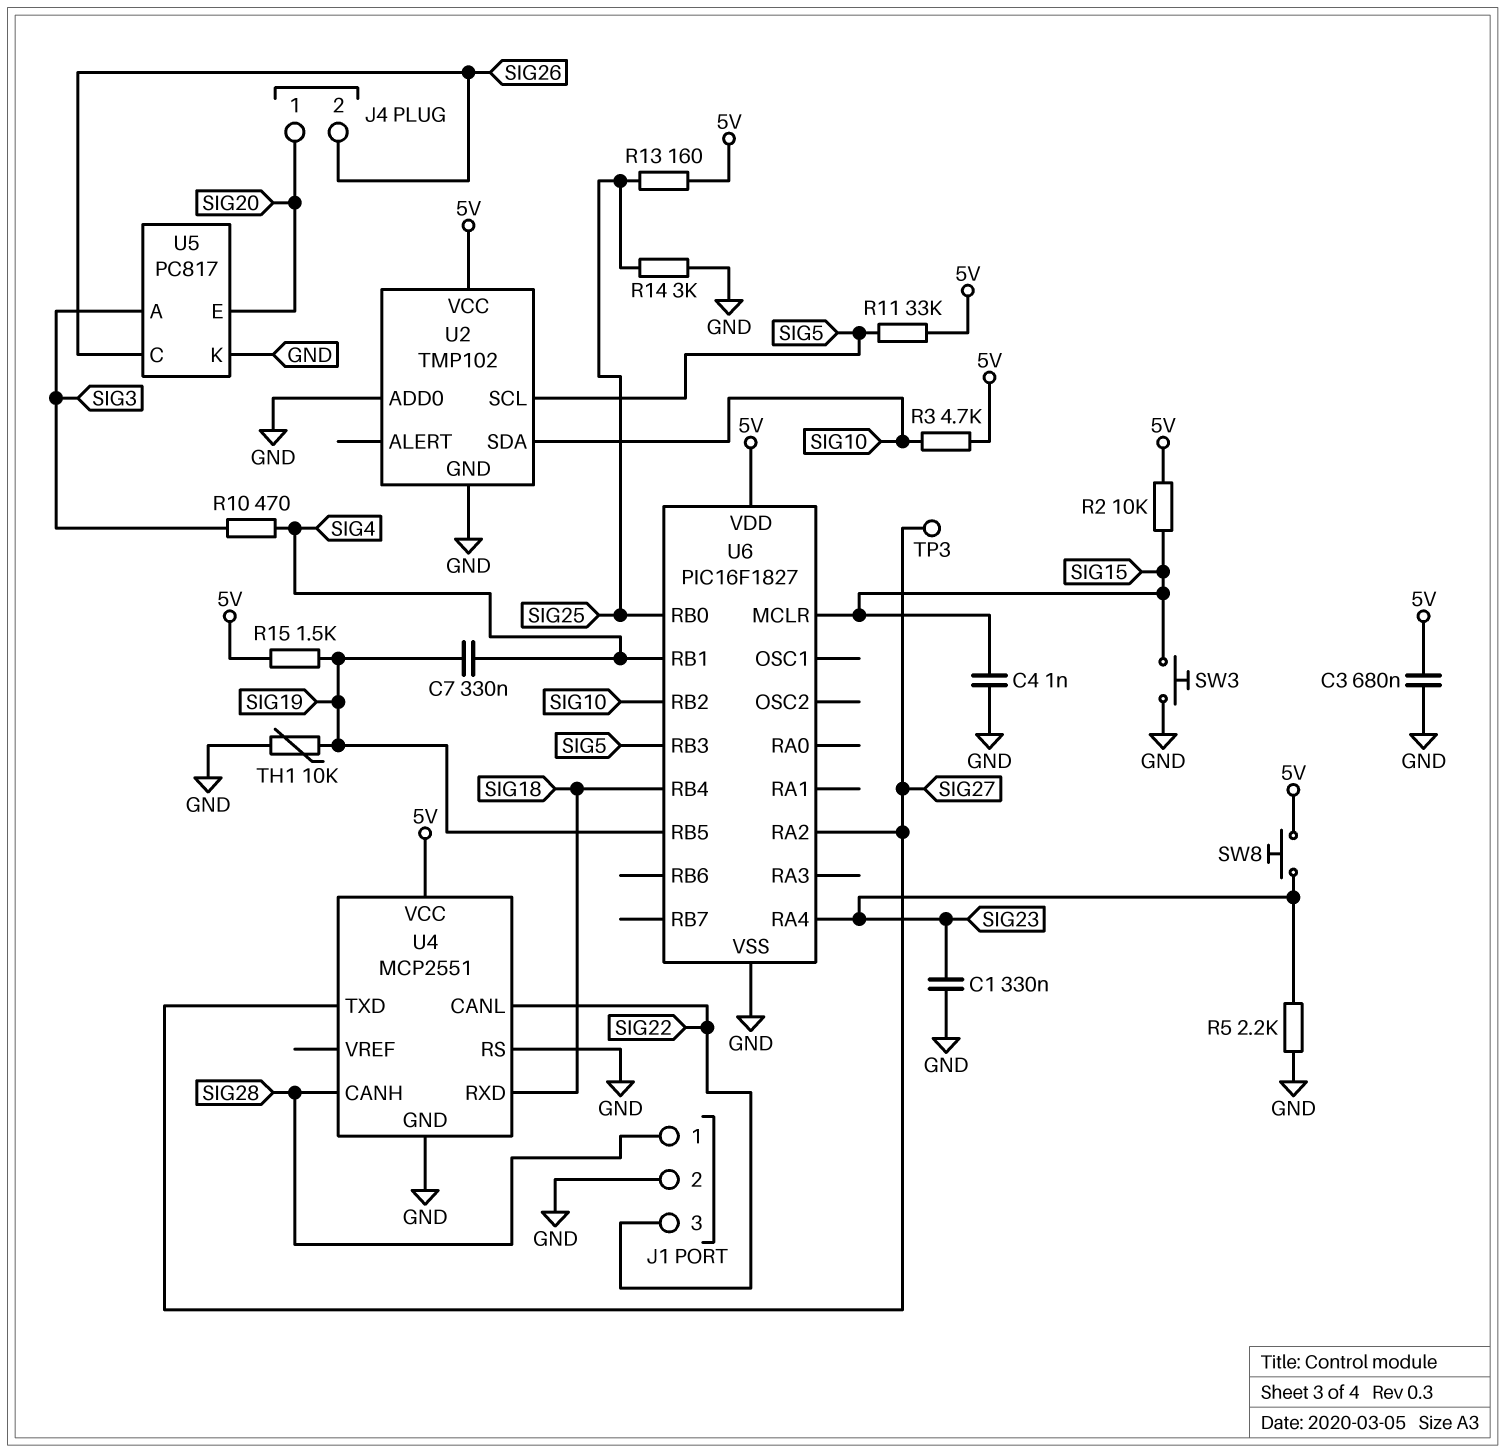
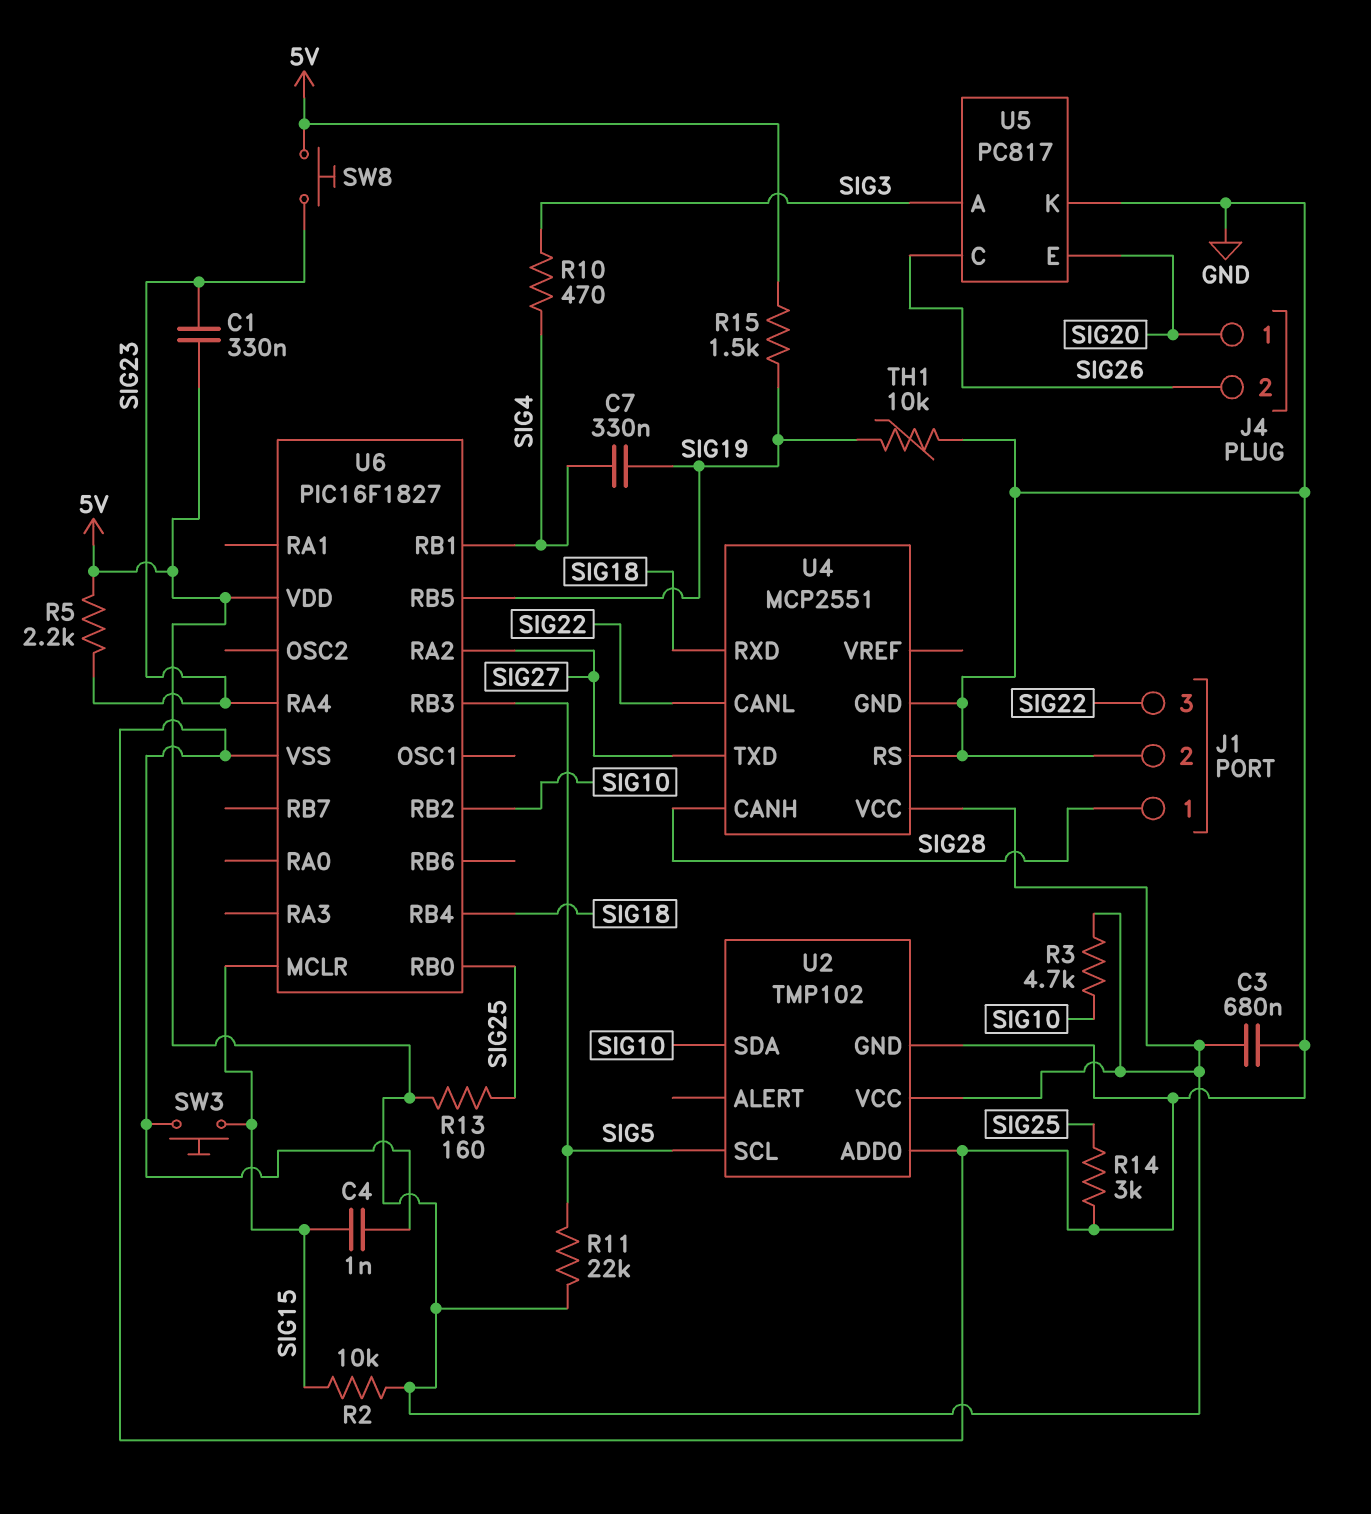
C1: 330nF (GND, SIG23) -> 330nF (5V, SIG23)
R5: 2.2k (GND, SIG23) -> 2.2k (5V, SIG23)
R11: 33k (5V, SIG5) -> 22k (5V, SIG5)
TP3: test point (SIG27) -> none

